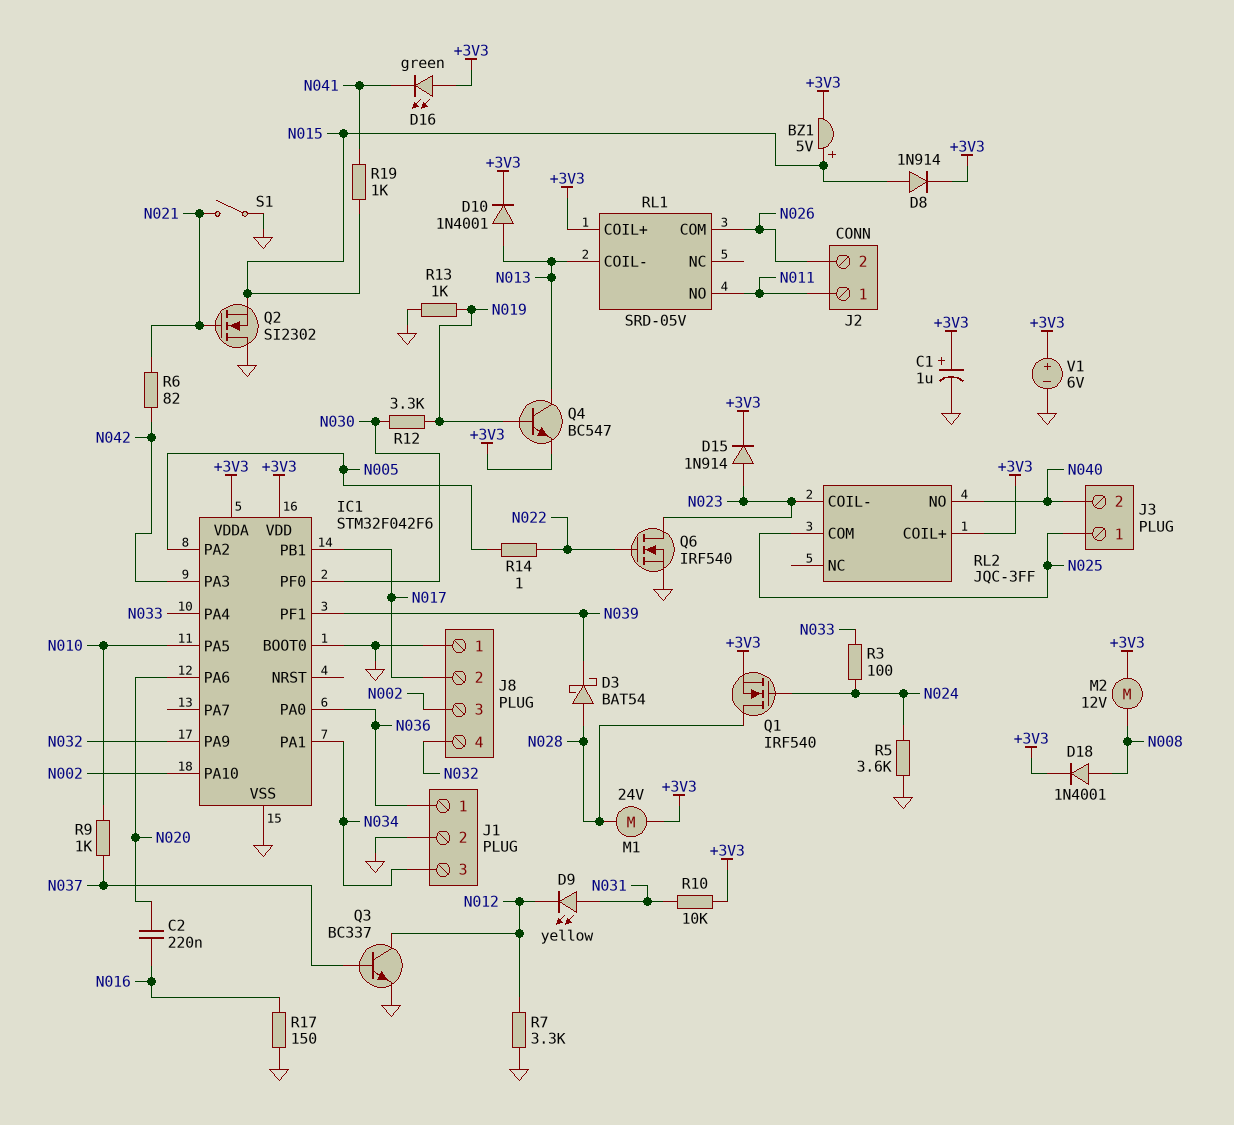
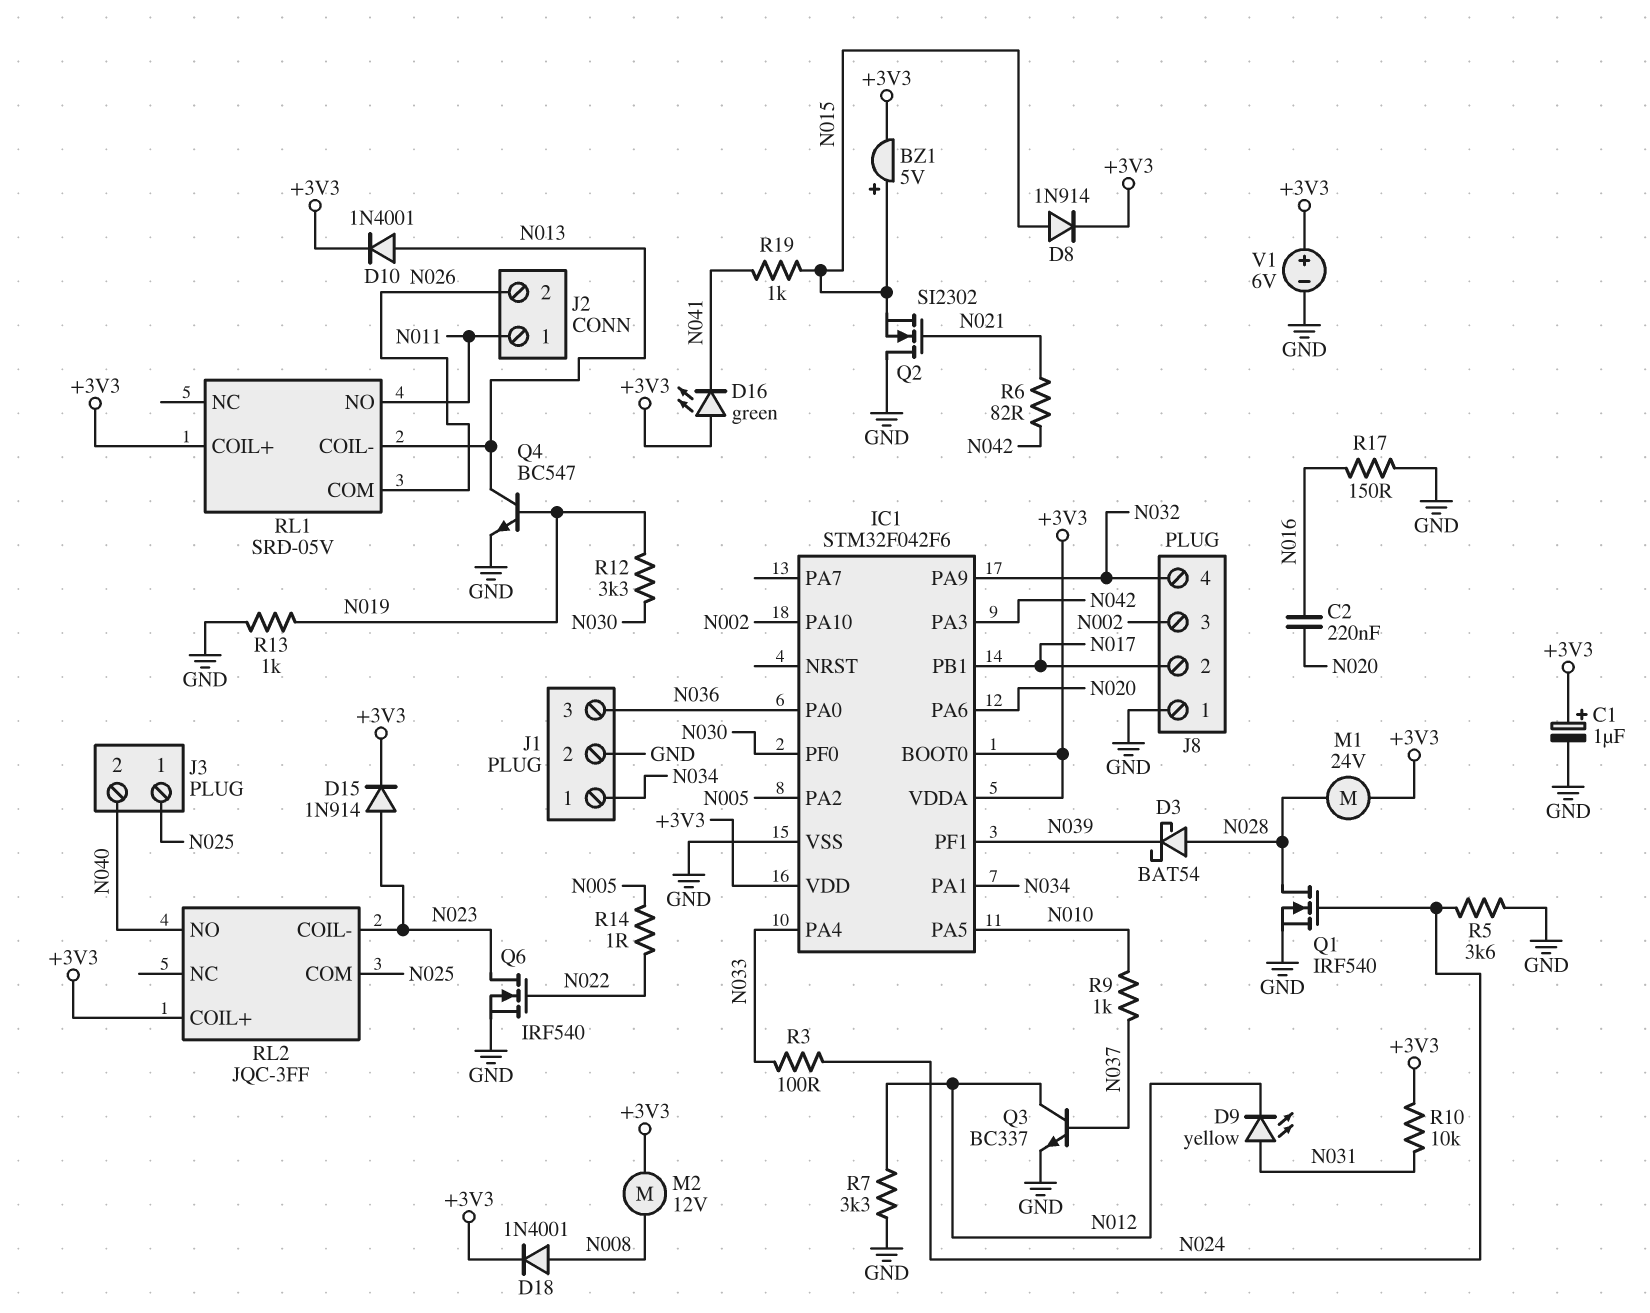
IC1 pin BOOT0: GND -> +3V3
J1 pin 1: N036 -> N034
J1 pin 3: N034 -> N036
Q1: NMOS IRF540 (G N024, D N028, S +3V3) -> NMOS IRF540 (G N024, D N028, S GND)
Q4: NPN BC547 (B N019, C N013, E +3V3) -> NPN BC547 (B N019, C N013, E GND)
S1: switch (GND, N021) -> none

